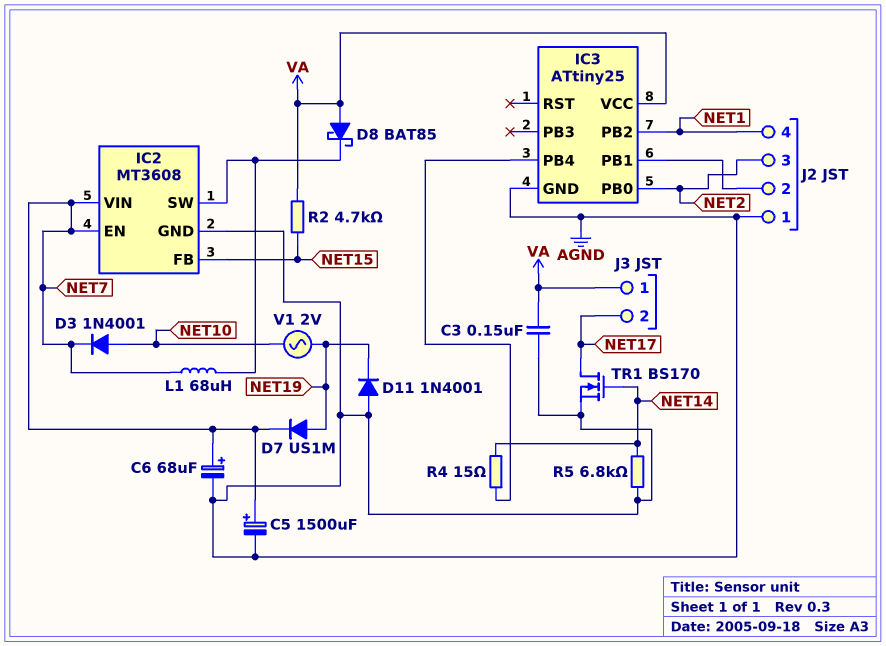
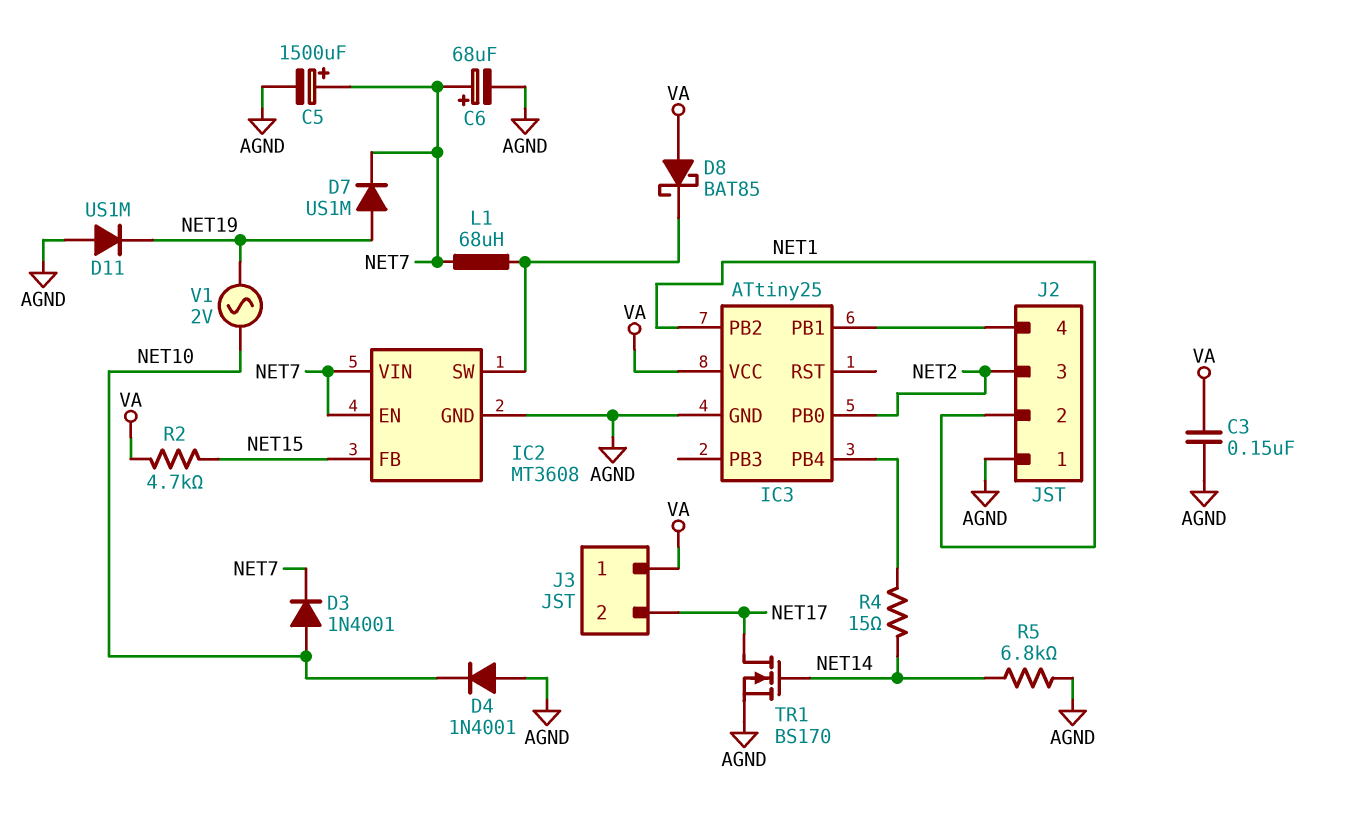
D4: none -> diode 1N4001 (A AGND, K NET10)
D11: diode 1N4001 (A AGND, K NET19) -> diode US1M (A AGND, K NET19)
J2 pin 2: IC3/PB1 -> NET1
J2 pin 4: NET1 -> IC3/PB1

